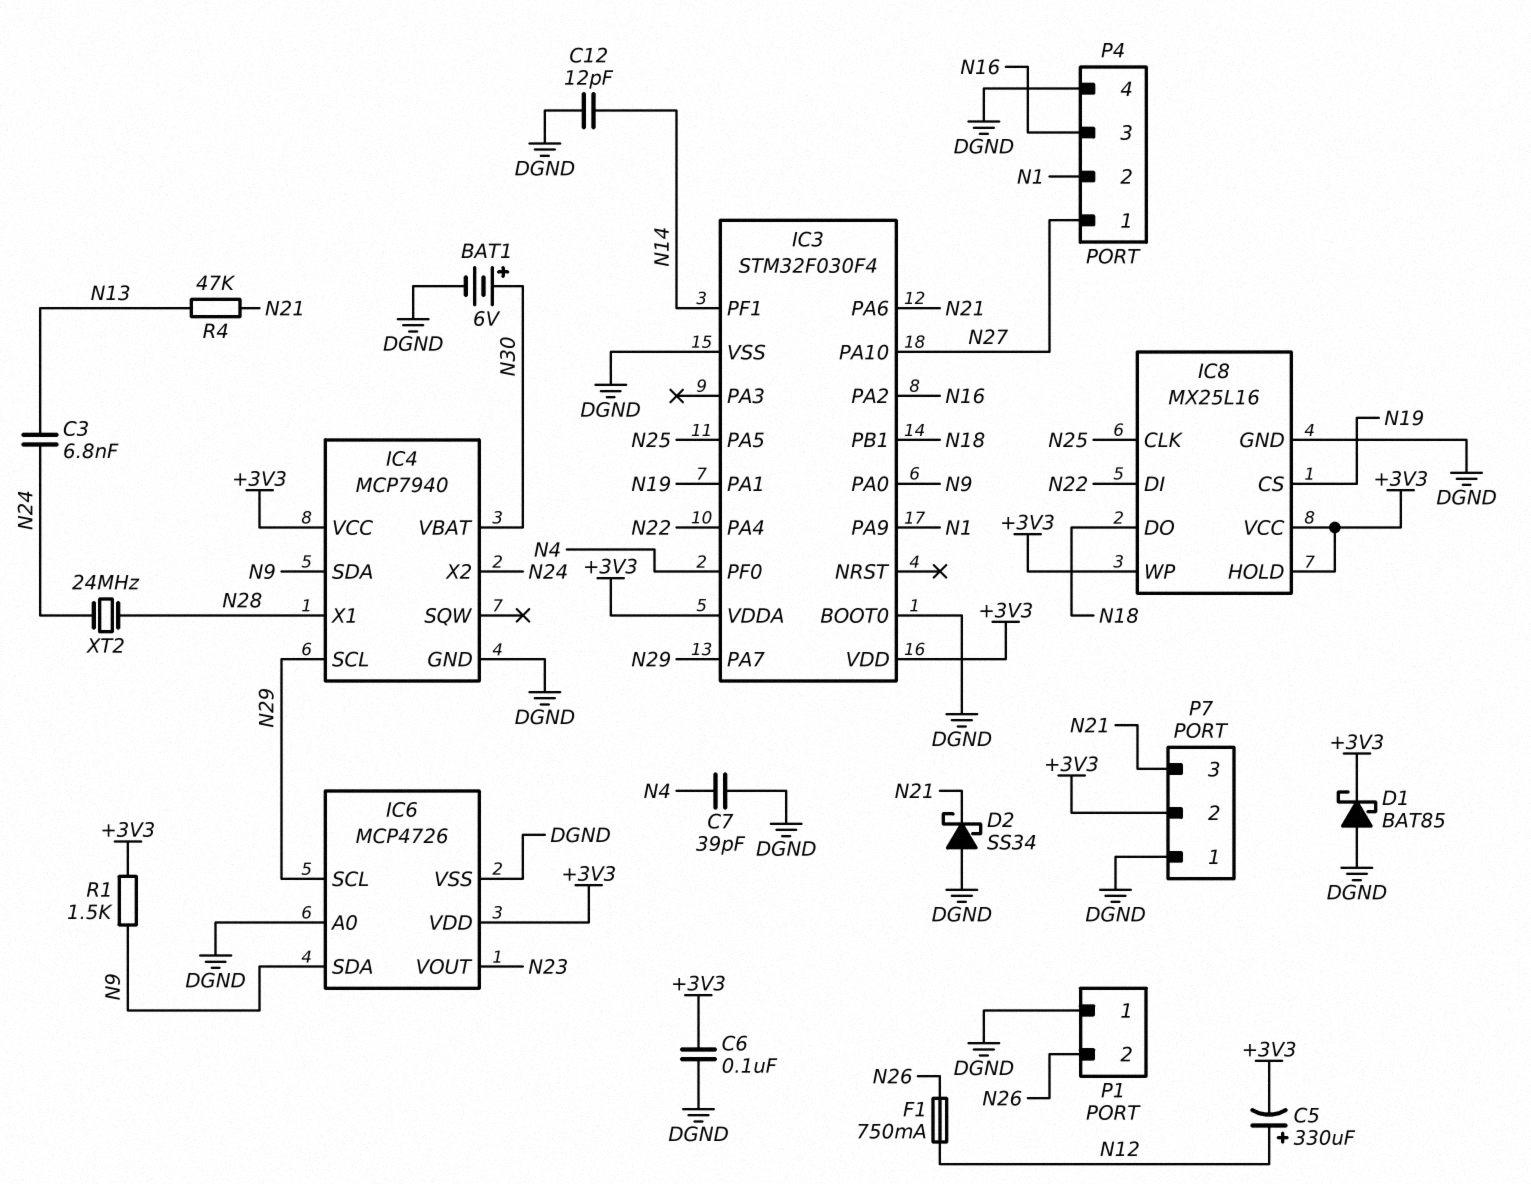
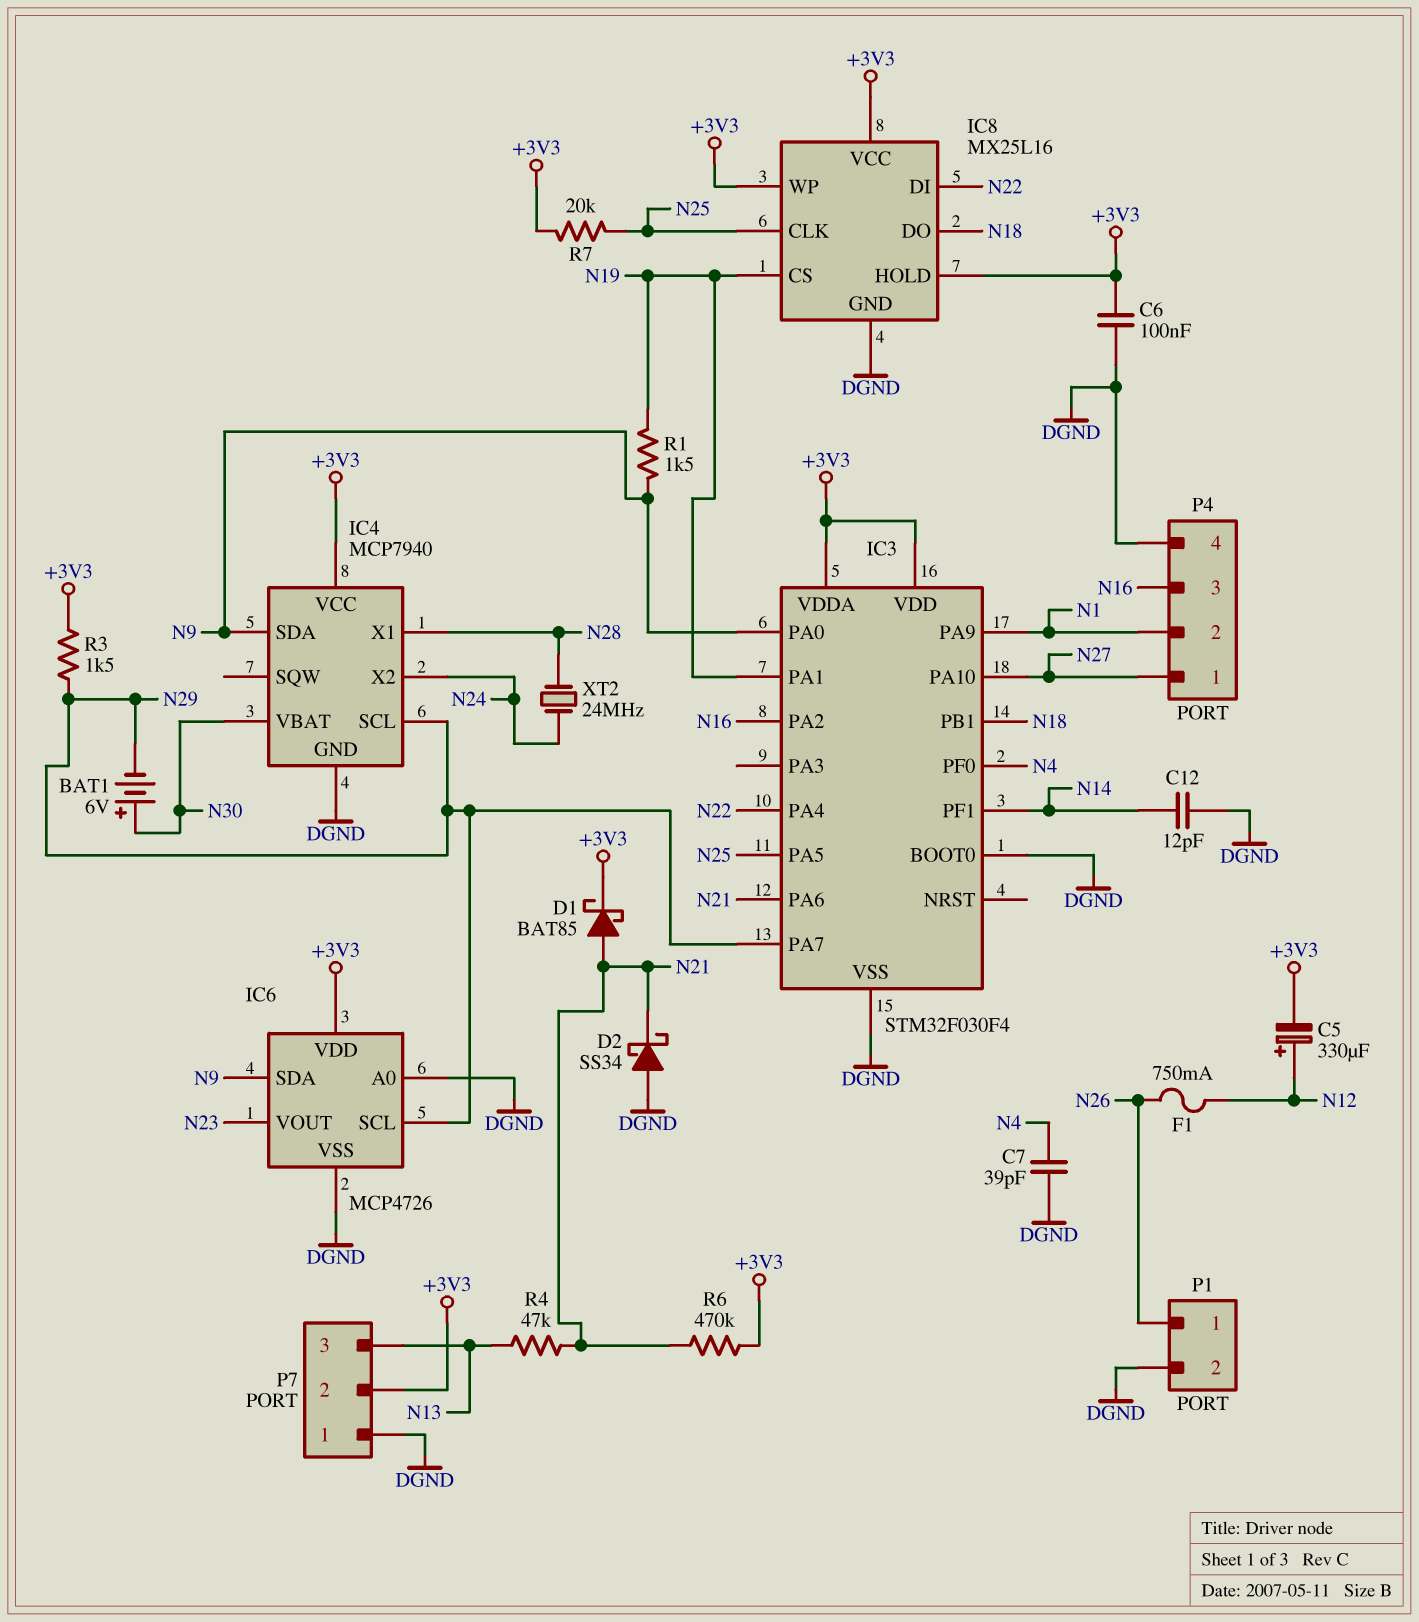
BAT1: 6V (plus N30, minus DGND) -> 6V (plus N30, minus N29)
C3: 6.8nF (N13, N24) -> none
D1: schottky BAT85 (A DGND, K +3V3) -> schottky BAT85 (A N21, K +3V3)
P1 pin 1: DGND -> N26
P1 pin 2: N26 -> DGND
P7 pin 3: N21 -> N13
R1: 1.5k (+3V3, N9) -> 1.5k (N9, N19)
R3: none -> 1.5k (+3V3, N29)
R6: none -> 470k (+3V3, N21)
R7: none -> 20k (+3V3, N25)

